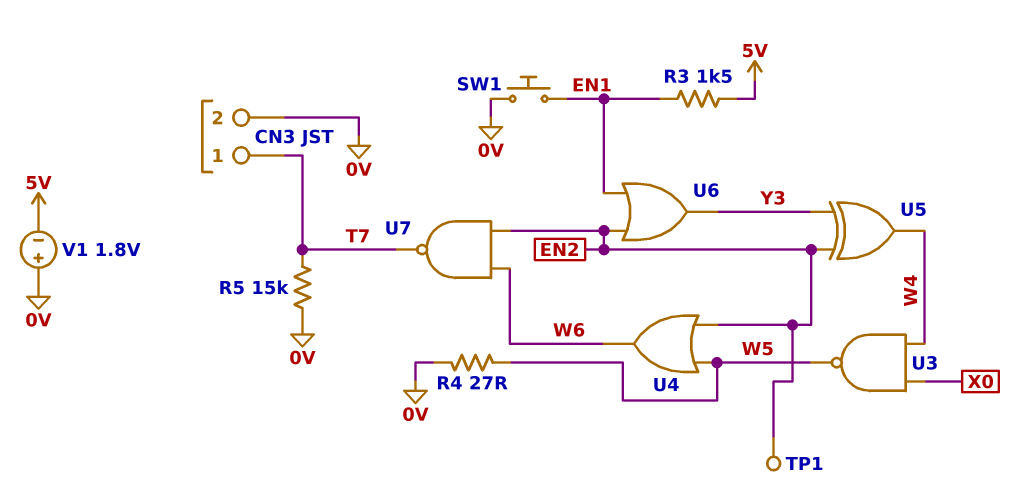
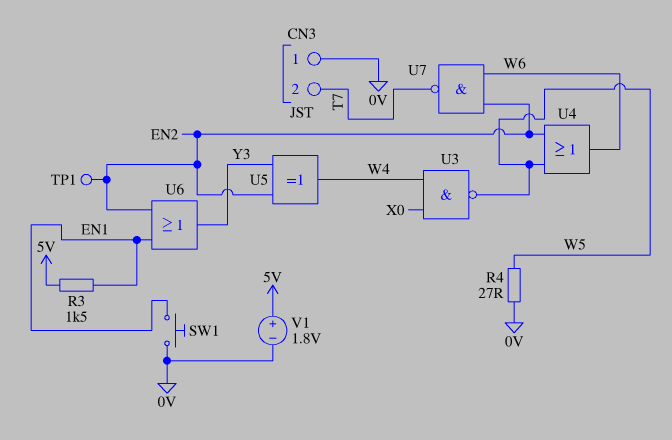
CN3 pin 1: T7 -> 0V
CN3 pin 2: 0V -> T7
R5: 15k (0V, T7) -> none
V1: 1.8V (plus 0V, minus 5V) -> 1.8V (plus 5V, minus 0V)

